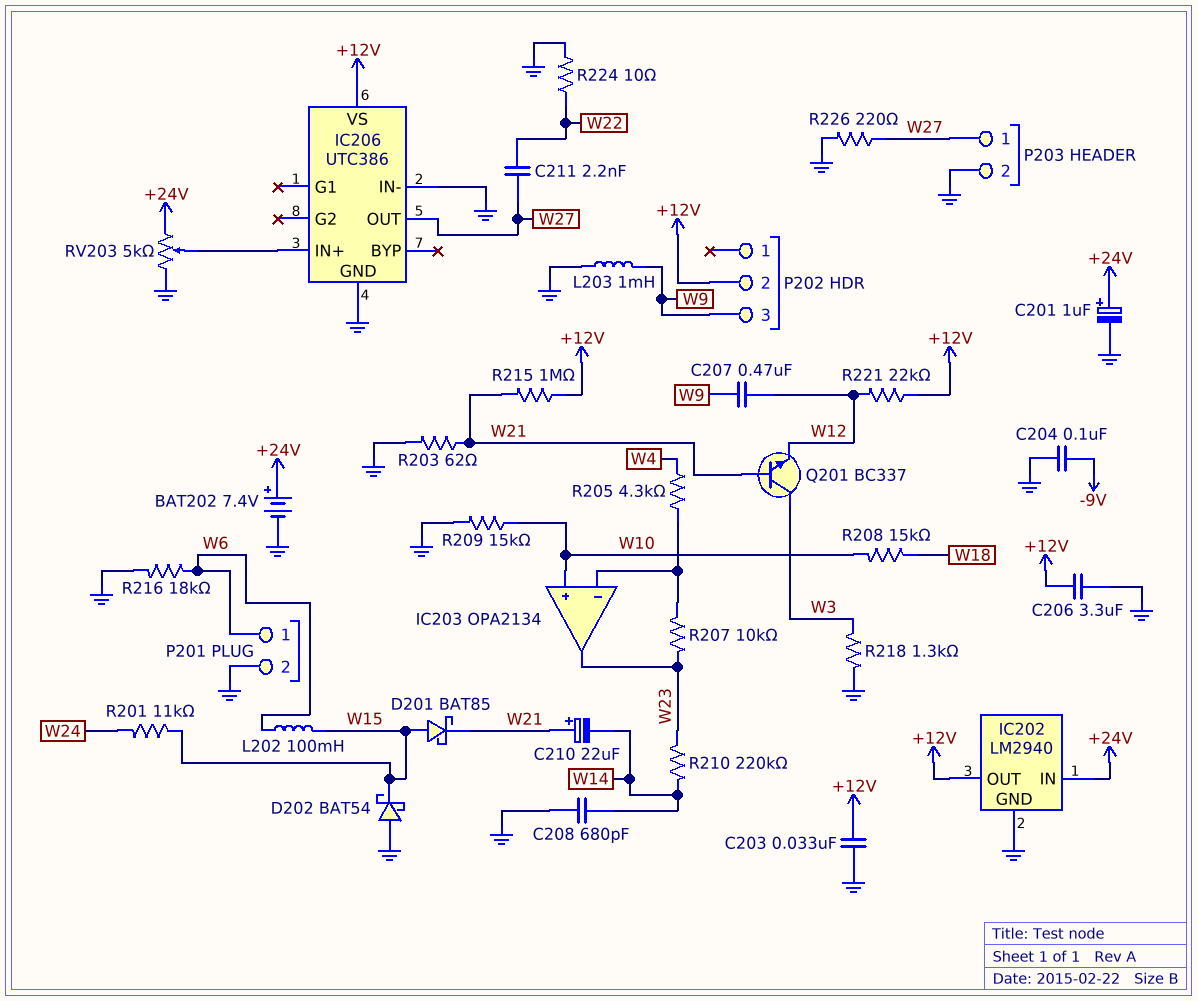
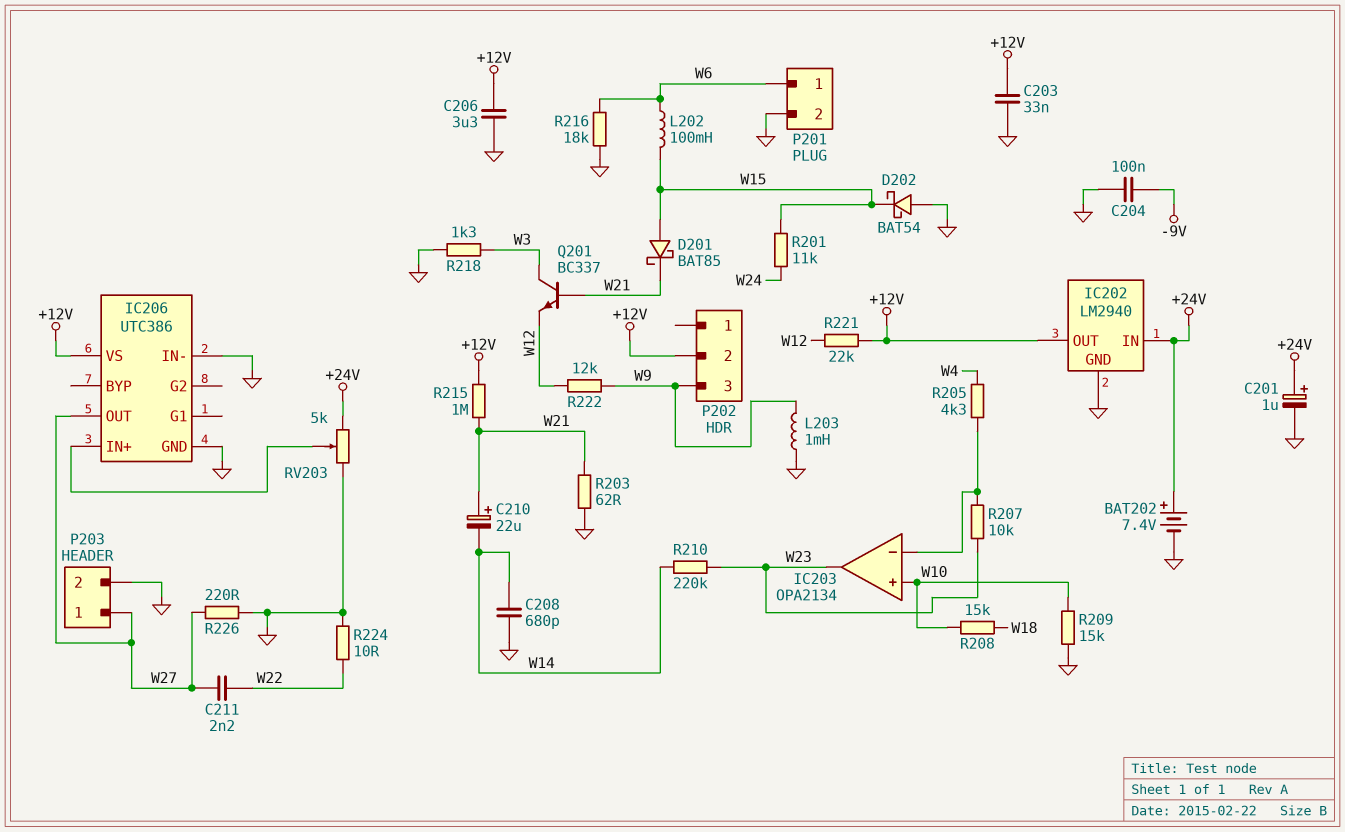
C207: 470nF (W9, W12) -> none
R222: none -> 12k (W9, W12)

